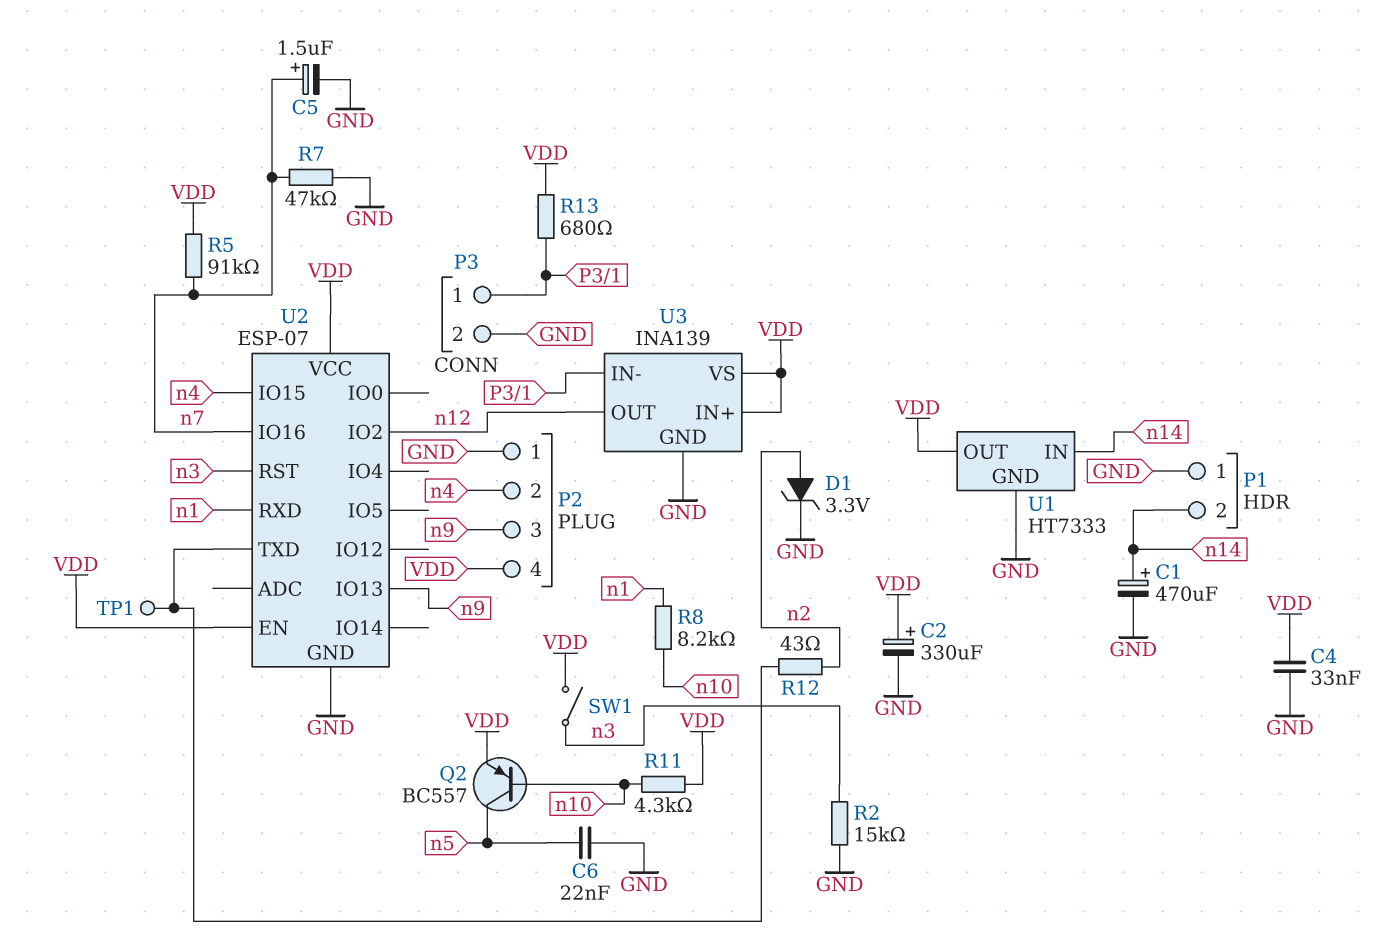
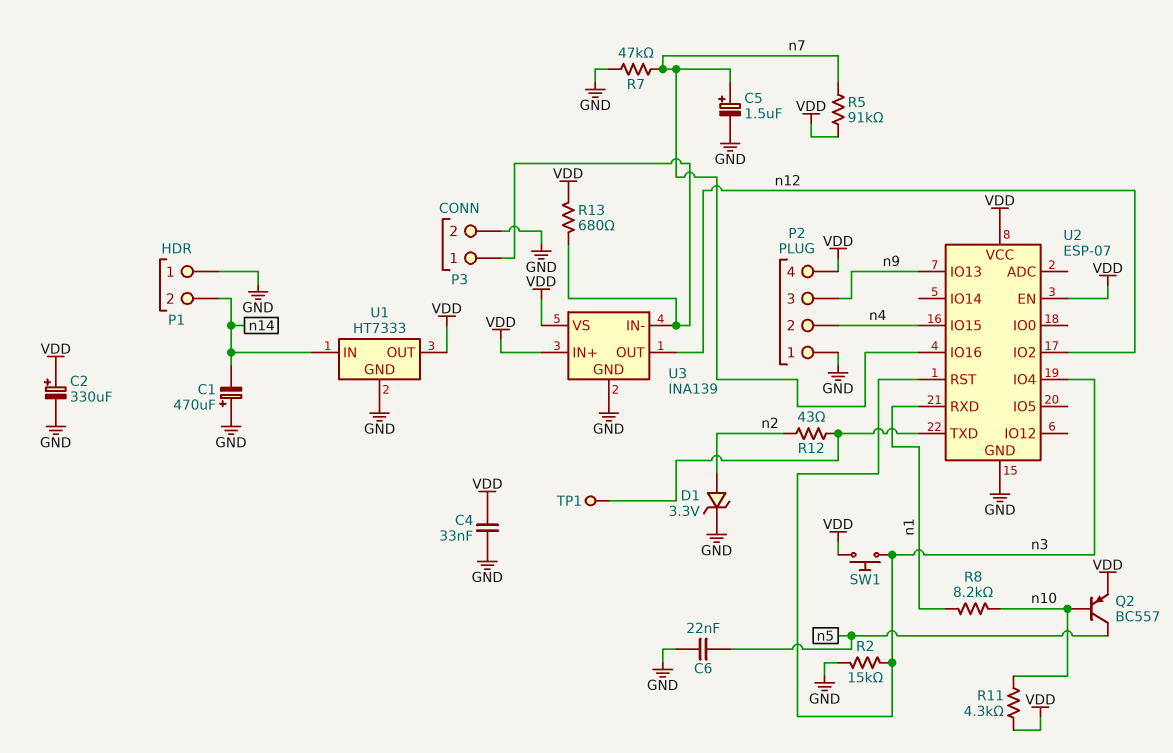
C1: 470uF (plus n14, minus GND) -> 470uF (plus GND, minus n14)
SW1: switch (VDD, n3) -> button (VDD, n3)
U2 pin IO4: none -> n3

